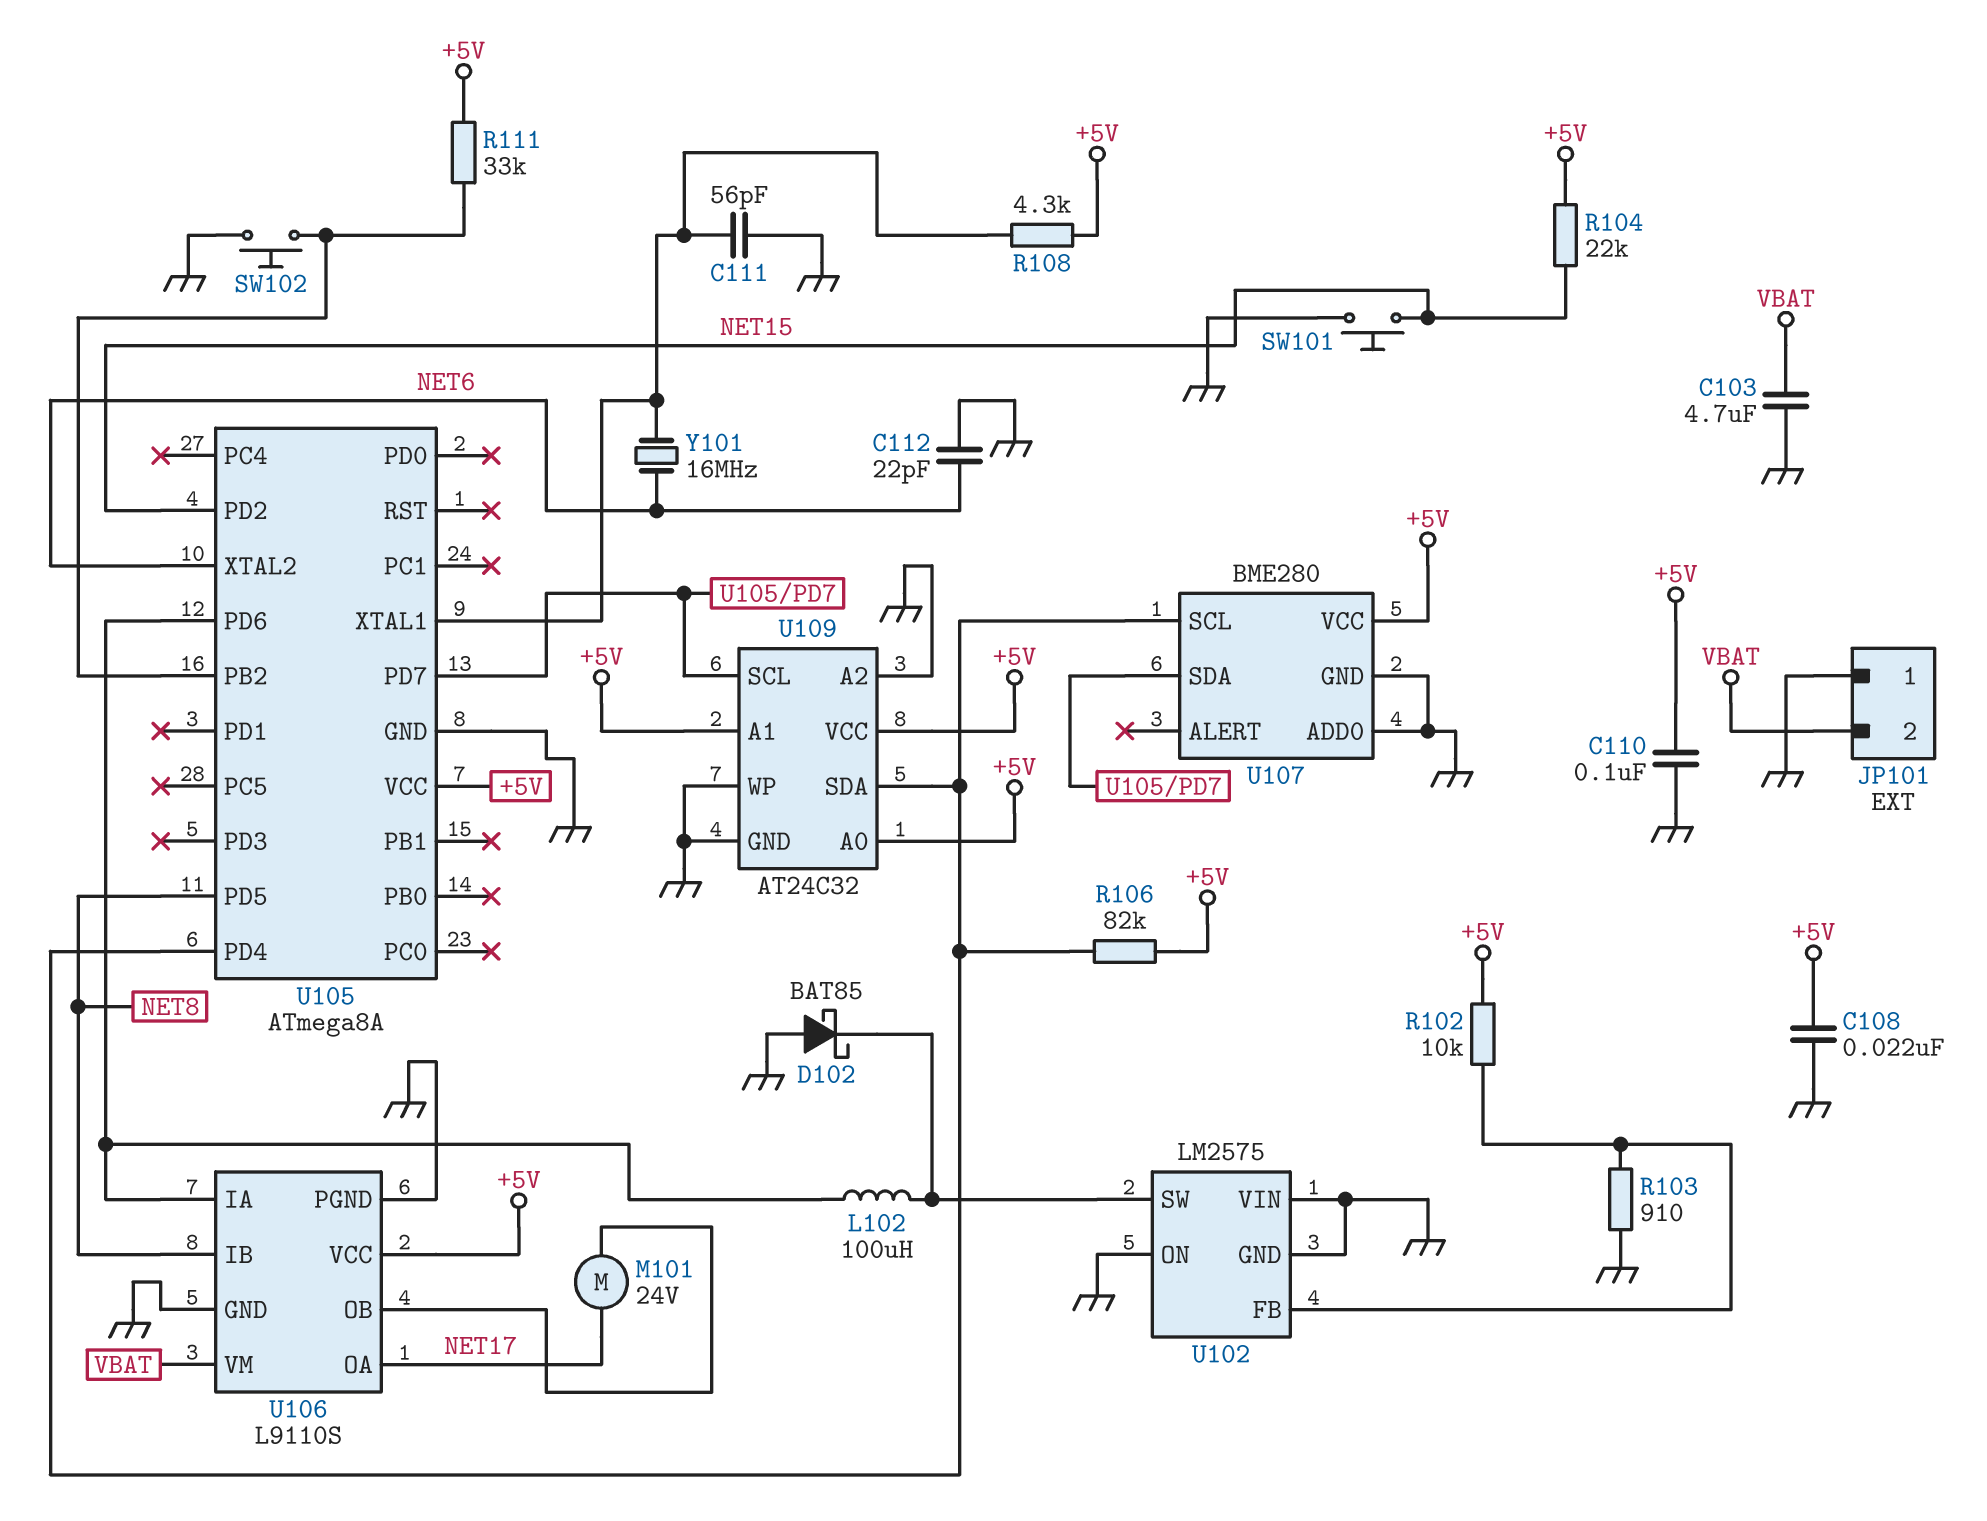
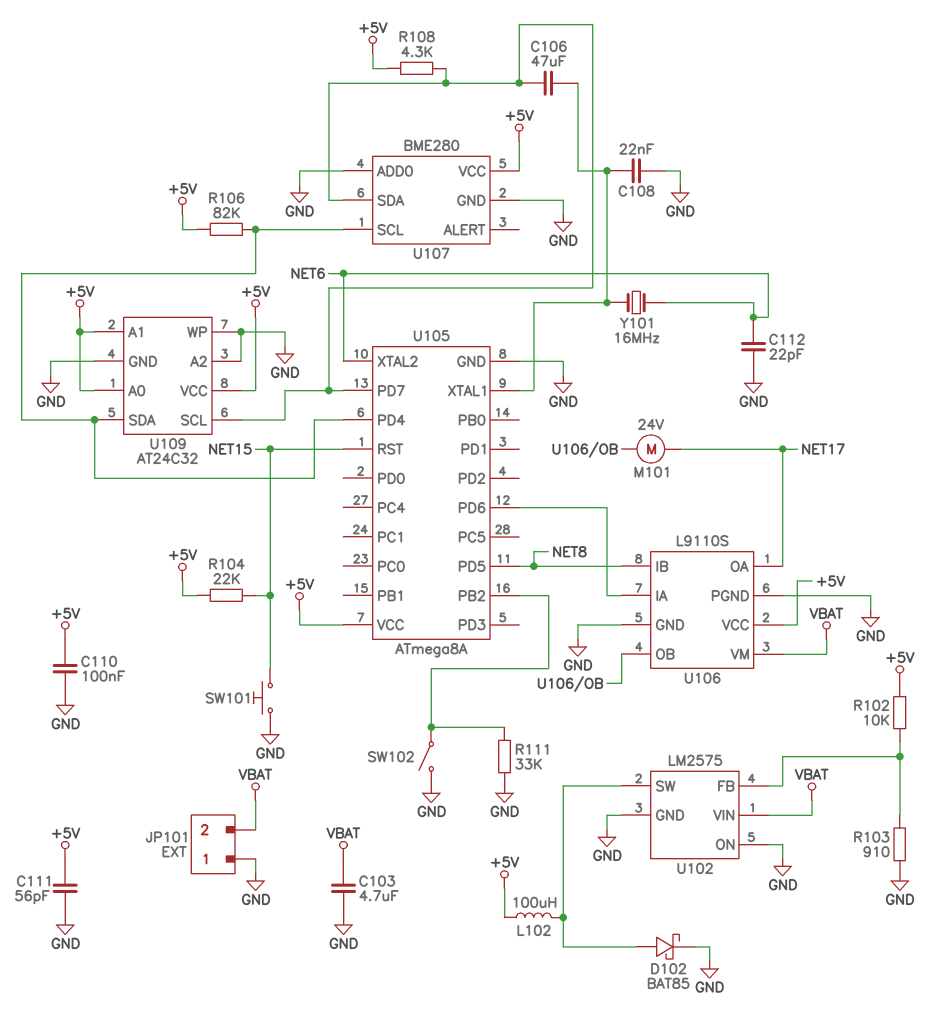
C106: none -> 47uF (U105/PD7, U105/XTAL1)
C108: 22nF (+5V, GND) -> 22nF (GND, U105/XTAL1)
C111: 56pF (GND, U105/XTAL1) -> 56pF (+5V, GND)
D102: schottky BAT85 (A GND, K U102/SW) -> schottky BAT85 (A U102/SW, K GND)
L102: 100uH (U102/SW, U105/PD6) -> 100uH (+5V, U102/SW)
R108: 4.3k (+5V, U105/XTAL1) -> 4.3k (+5V, U105/PD7)
R111: 33k (+5V, U105/PB2) -> 33k (GND, U105/PB2)
SW102: button (GND, U105/PB2) -> switch (GND, U105/PB2)
U102 pin VIN: GND -> VBAT
U105 pin PD2: NET15 -> none
U105 pin RST: none -> NET15

